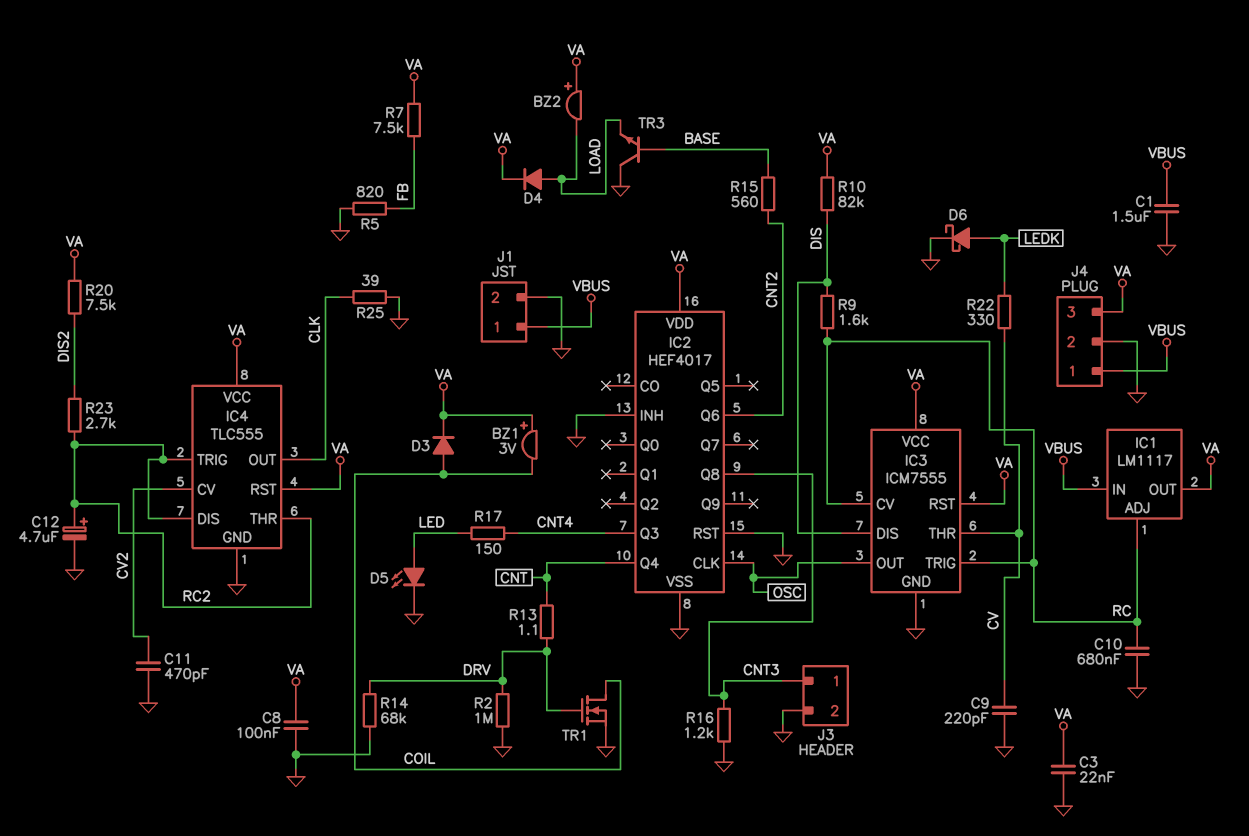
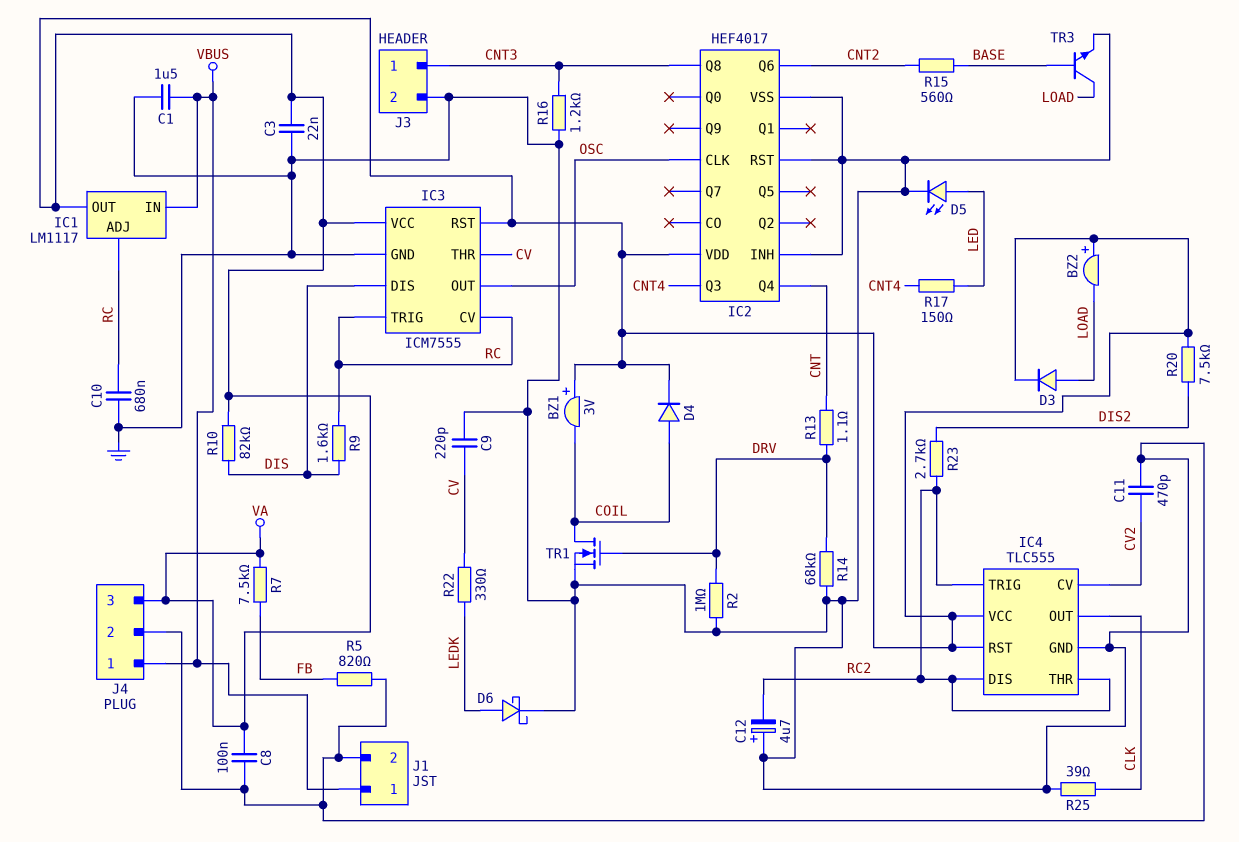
C12: 4.7uF (plus RC2, minus GND) -> 4.7uF (plus GND, minus RC2)
D3: diode (A COIL, K VA) -> diode (A LOAD, K VA)
D4: diode (A LOAD, K VA) -> diode (A COIL, K VA)
TR3: NPN (B BASE, C GND, E LOAD) -> NPN (B BASE, C LOAD, E GND)

